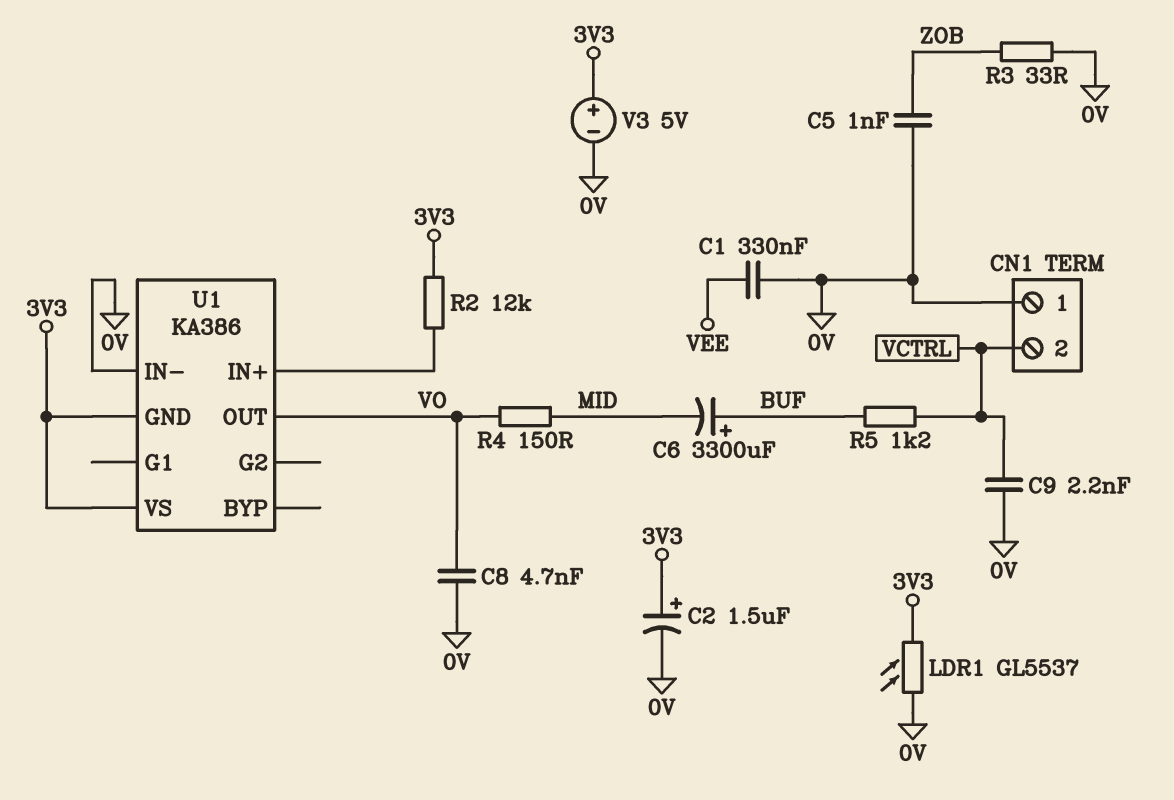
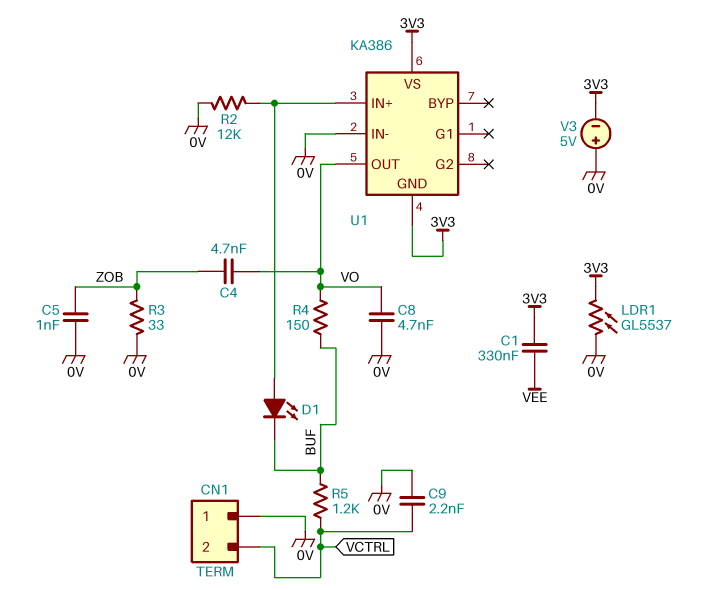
C1: 330nF (0V, VEE) -> 330nF (3V3, VEE)
C2: 1.5uF (plus 3V3, minus 0V) -> none
C4: none -> 4.7nF (VO, ZOB)
C6: 3300uF (plus BUF, minus MID) -> none
D1: none -> LED (A U1/IN+, K BUF)
R2: 12k (3V3, U1/IN+) -> 12k (0V, U1/IN+)
R4: 150 (MID, VO) -> 150 (BUF, VO)
V3: 5V (plus 3V3, minus 0V) -> 5V (plus 0V, minus 3V3)

